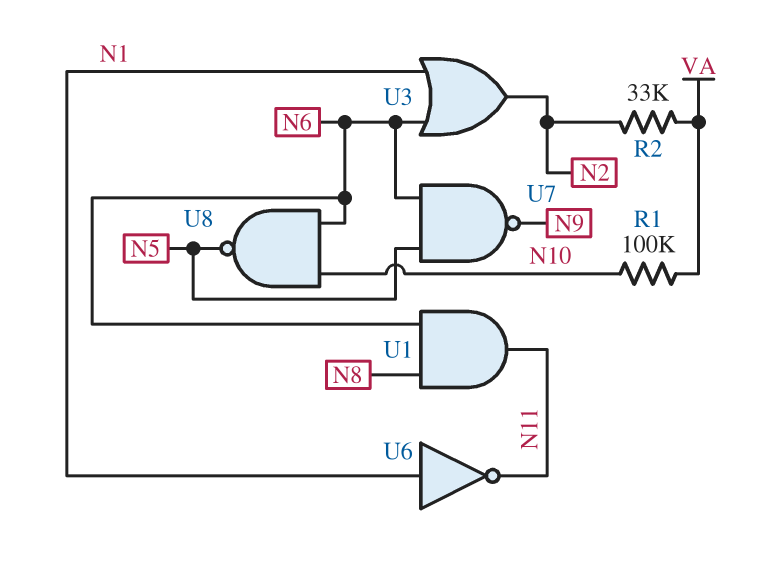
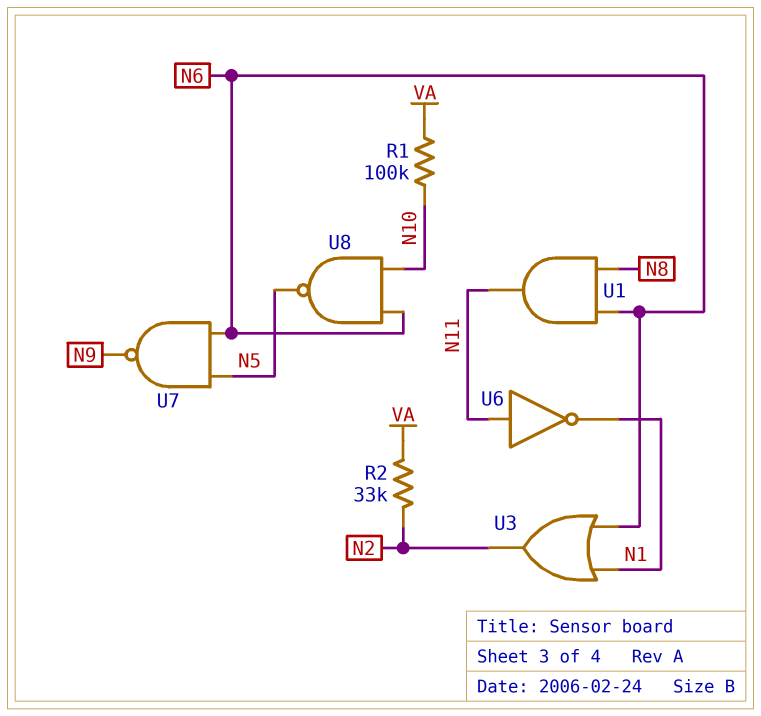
U6: NOT (in N1, out N11) -> NOT (in N11, out N1)

